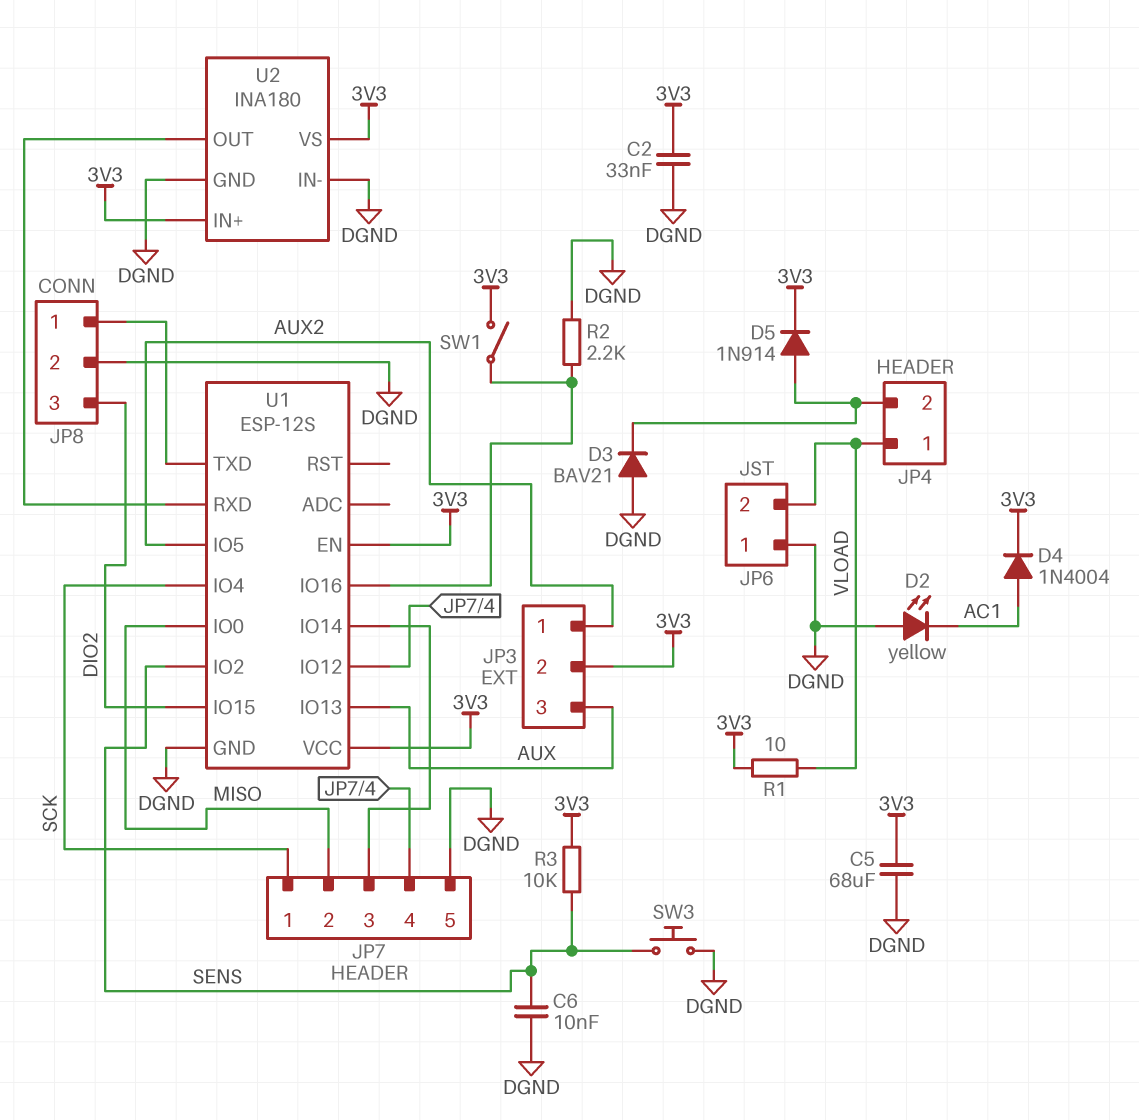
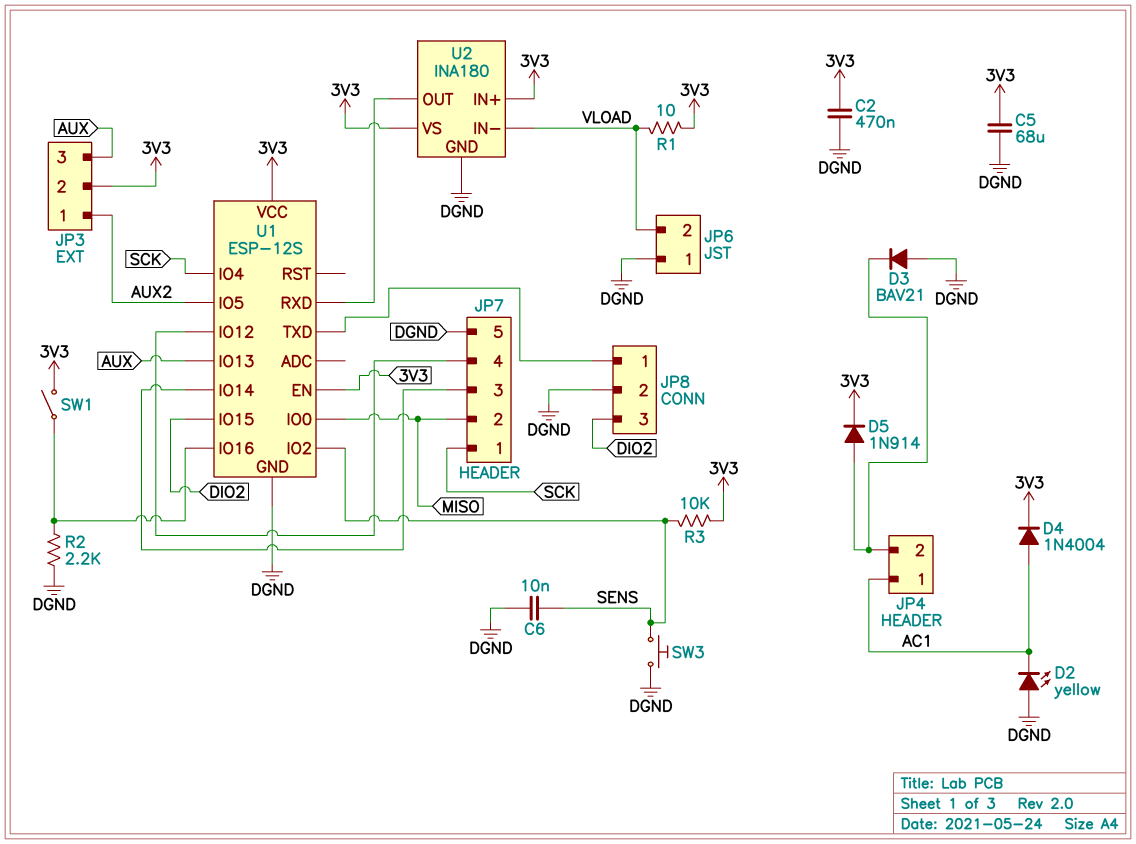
C2: 33nF (3V3, DGND) -> 470nF (3V3, DGND)
JP4 pin 1: VLOAD -> AC1
U2 pin IN-: DGND -> VLOAD

